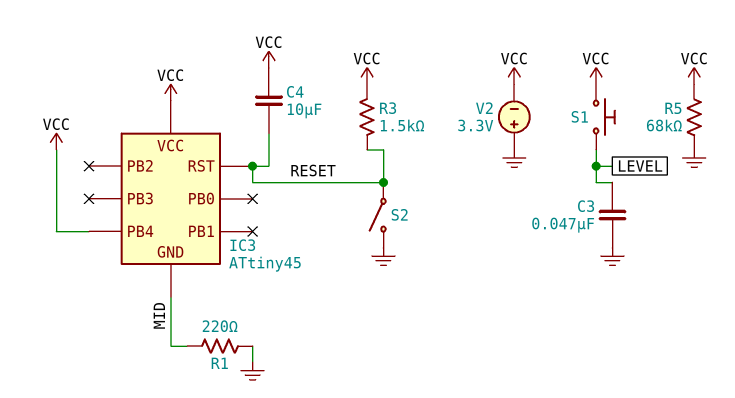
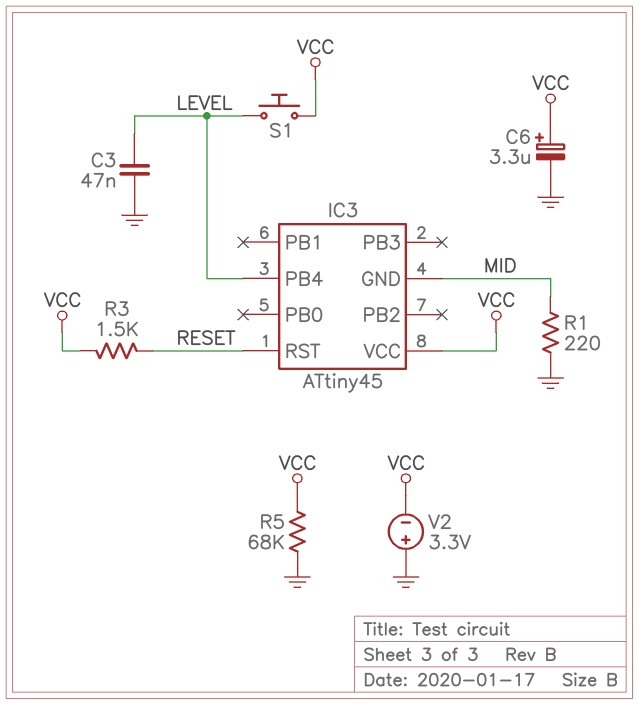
C4: 10uF (RESET, VCC) -> none
C6: none -> 3.3uF (plus VCC, minus GND)
IC3 pin PB4: VCC -> LEVEL
S2: switch (GND, RESET) -> none

